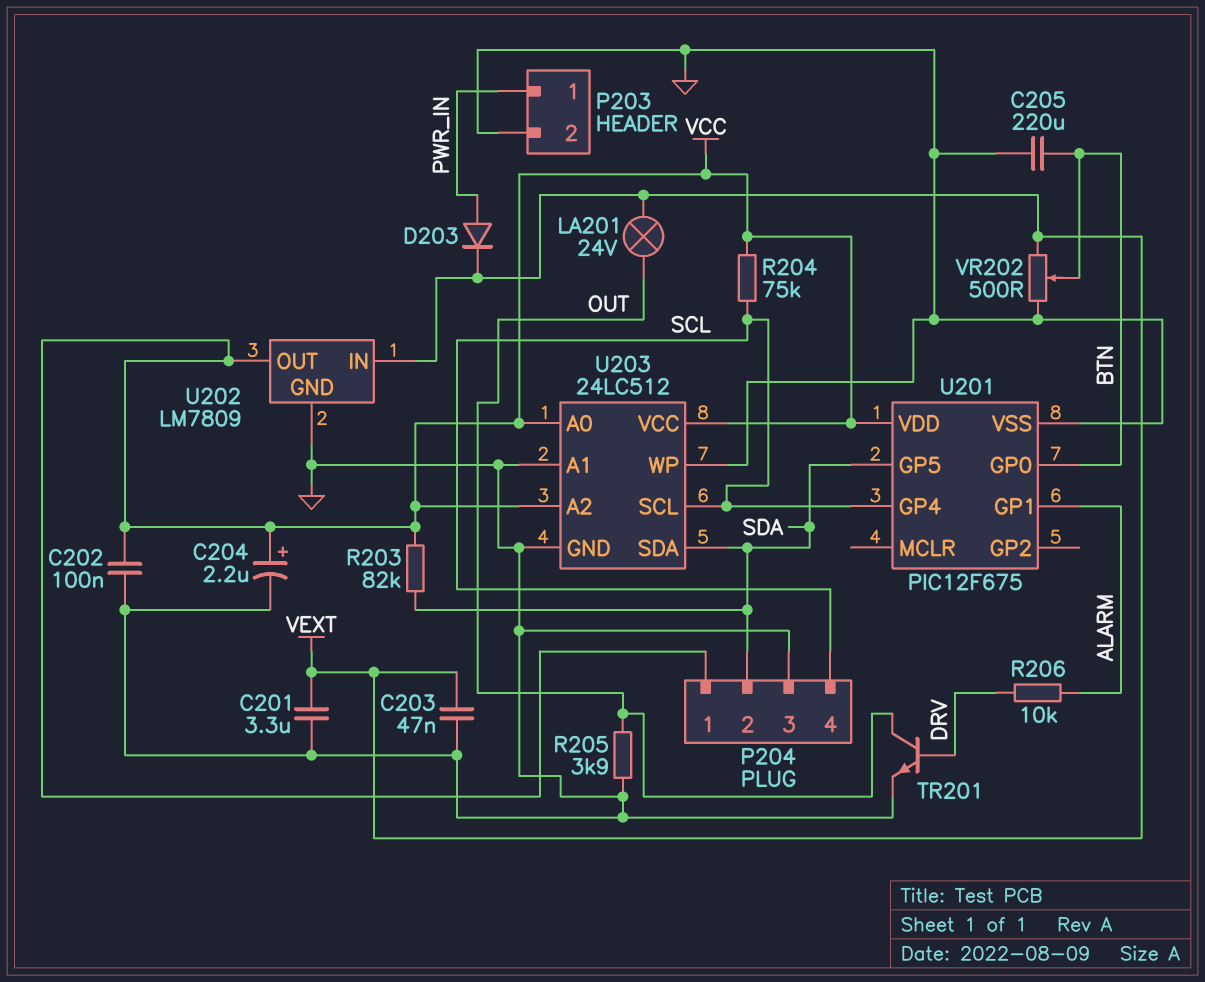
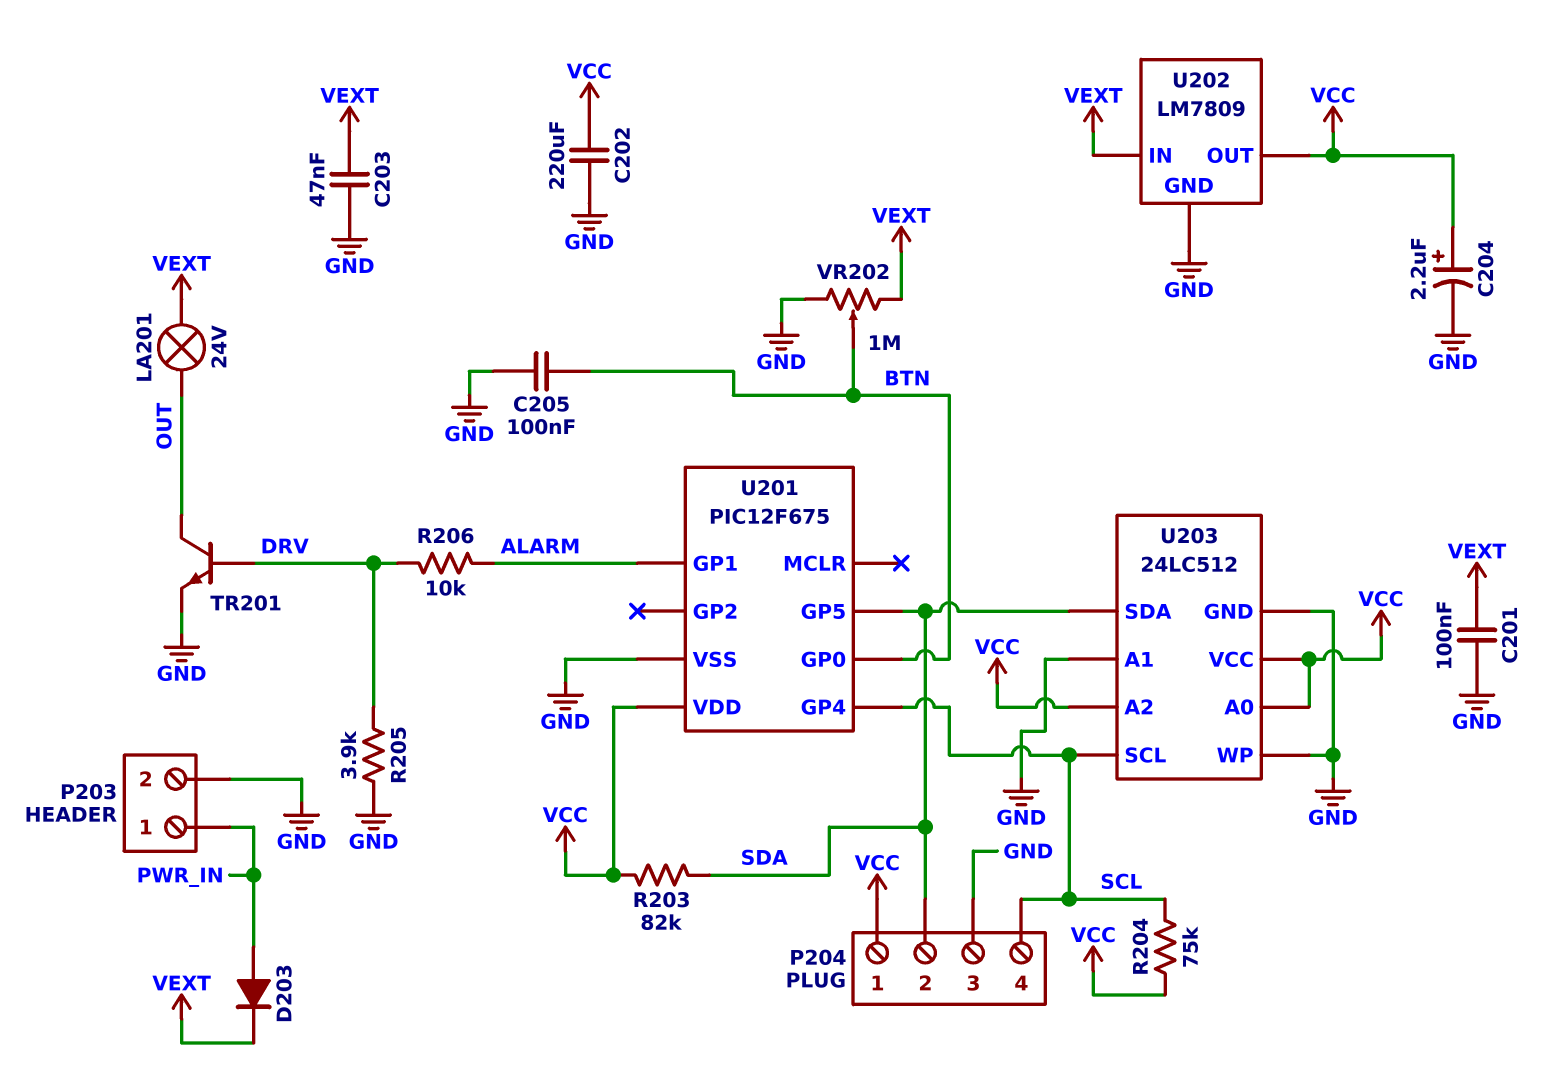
C201: 3.3uF (GND, VEXT) -> 100nF (GND, VEXT)
C202: 100nF (GND, VCC) -> 220uF (GND, VCC)
C205: 220uF (BTN, GND) -> 100nF (BTN, GND)
R205: 3.9k (GND, OUT) -> 3.9k (DRV, GND)
VR202: 500 (GND, VEXT, wiper BTN) -> 1M (GND, VEXT, wiper BTN)

